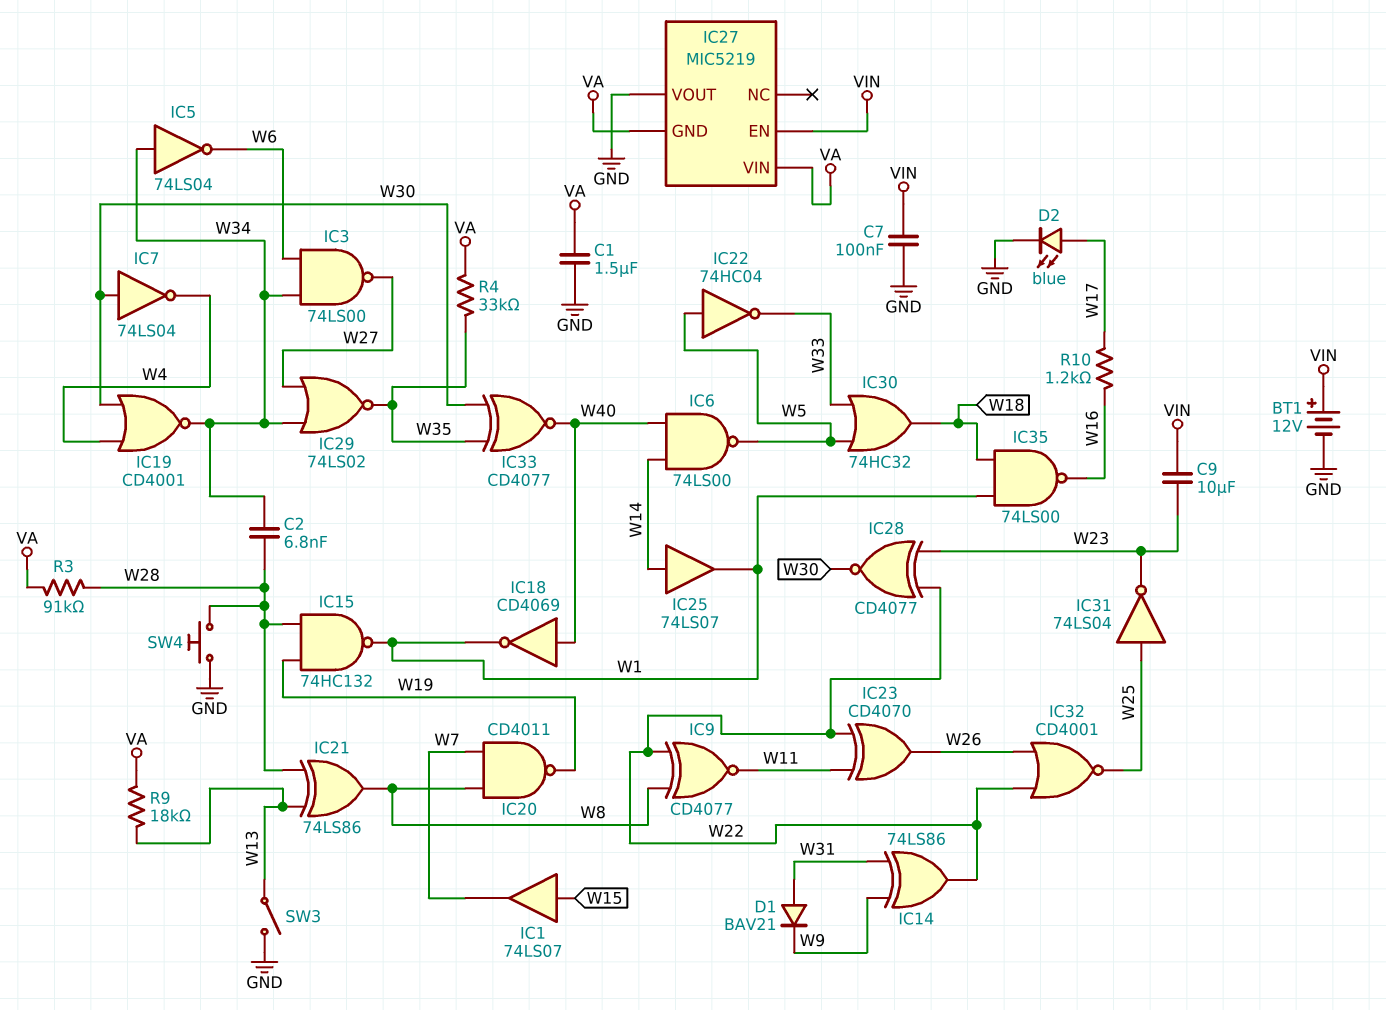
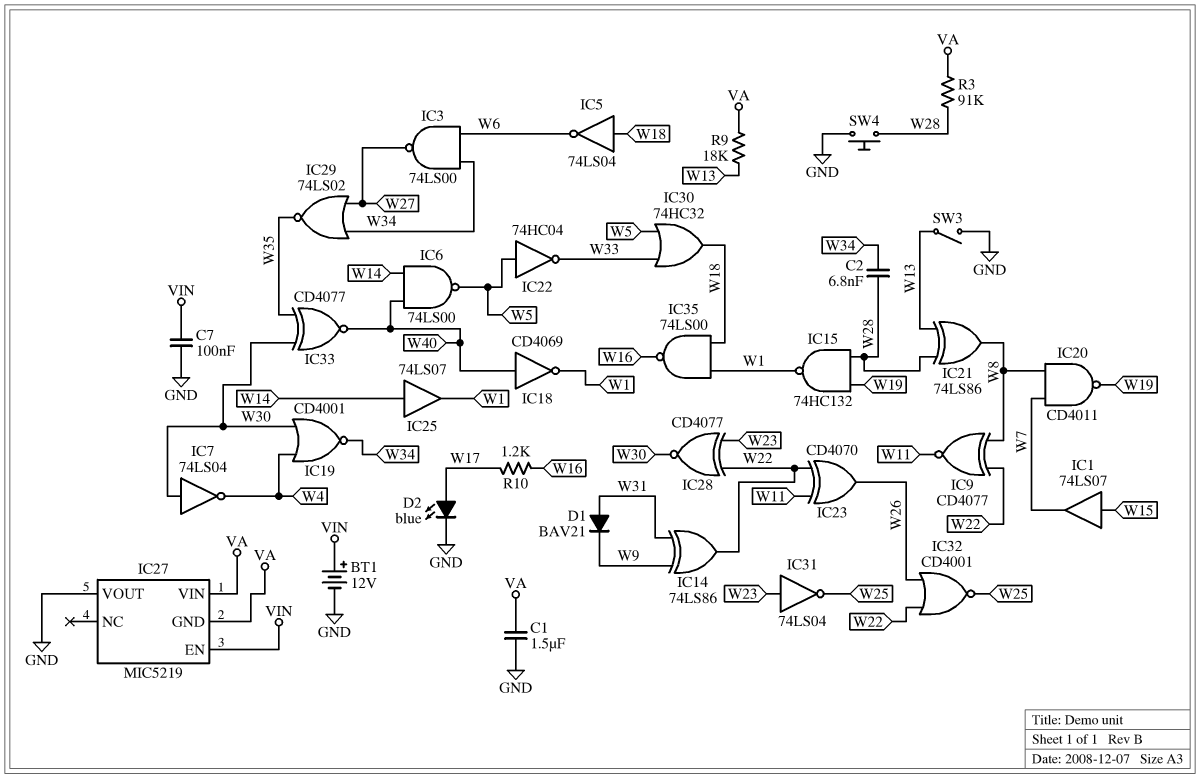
C9: 10uF (VIN, W23) -> none
IC5: NOT 74LS04 (in W34, out W6) -> NOT 74LS04 (in W18, out W6)
IC31: NOT 74LS04 (in W25, out W23) -> NOT 74LS04 (in W23, out W25)
R4: 33k (VA, W35) -> none

